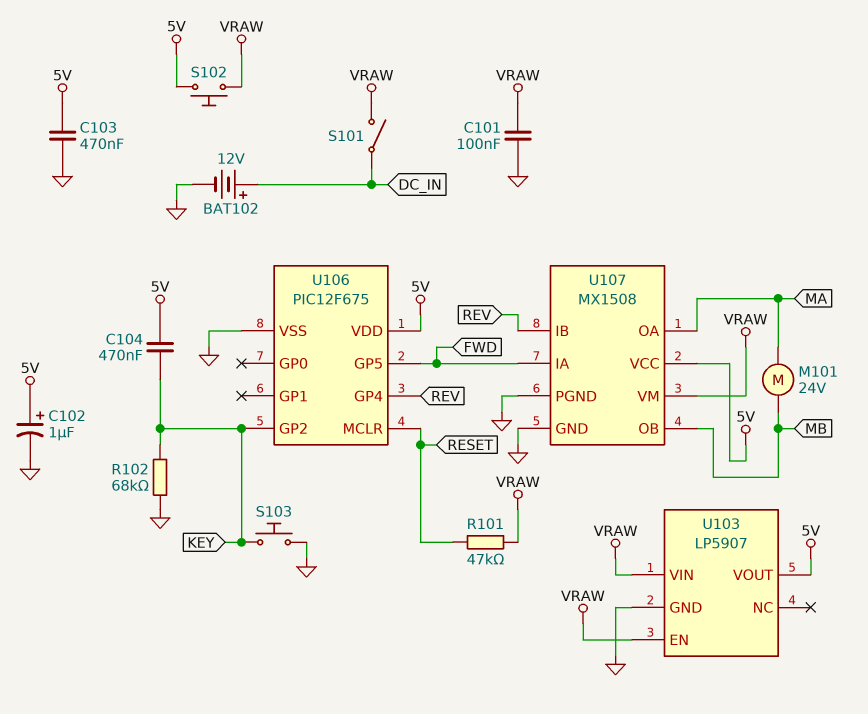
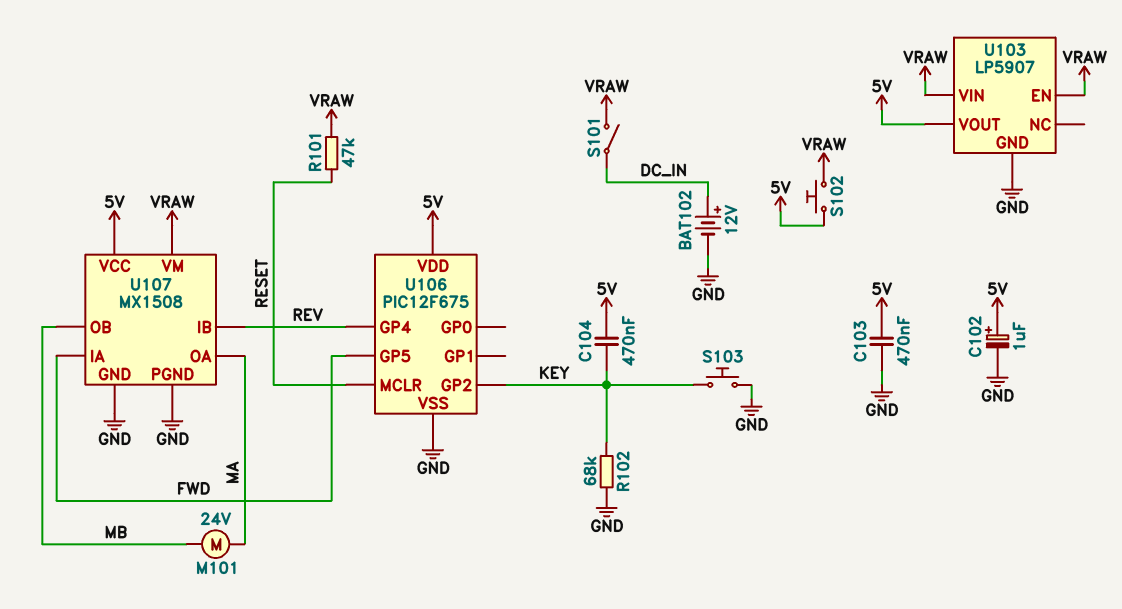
C101: 100nF (GND, VRAW) -> none

